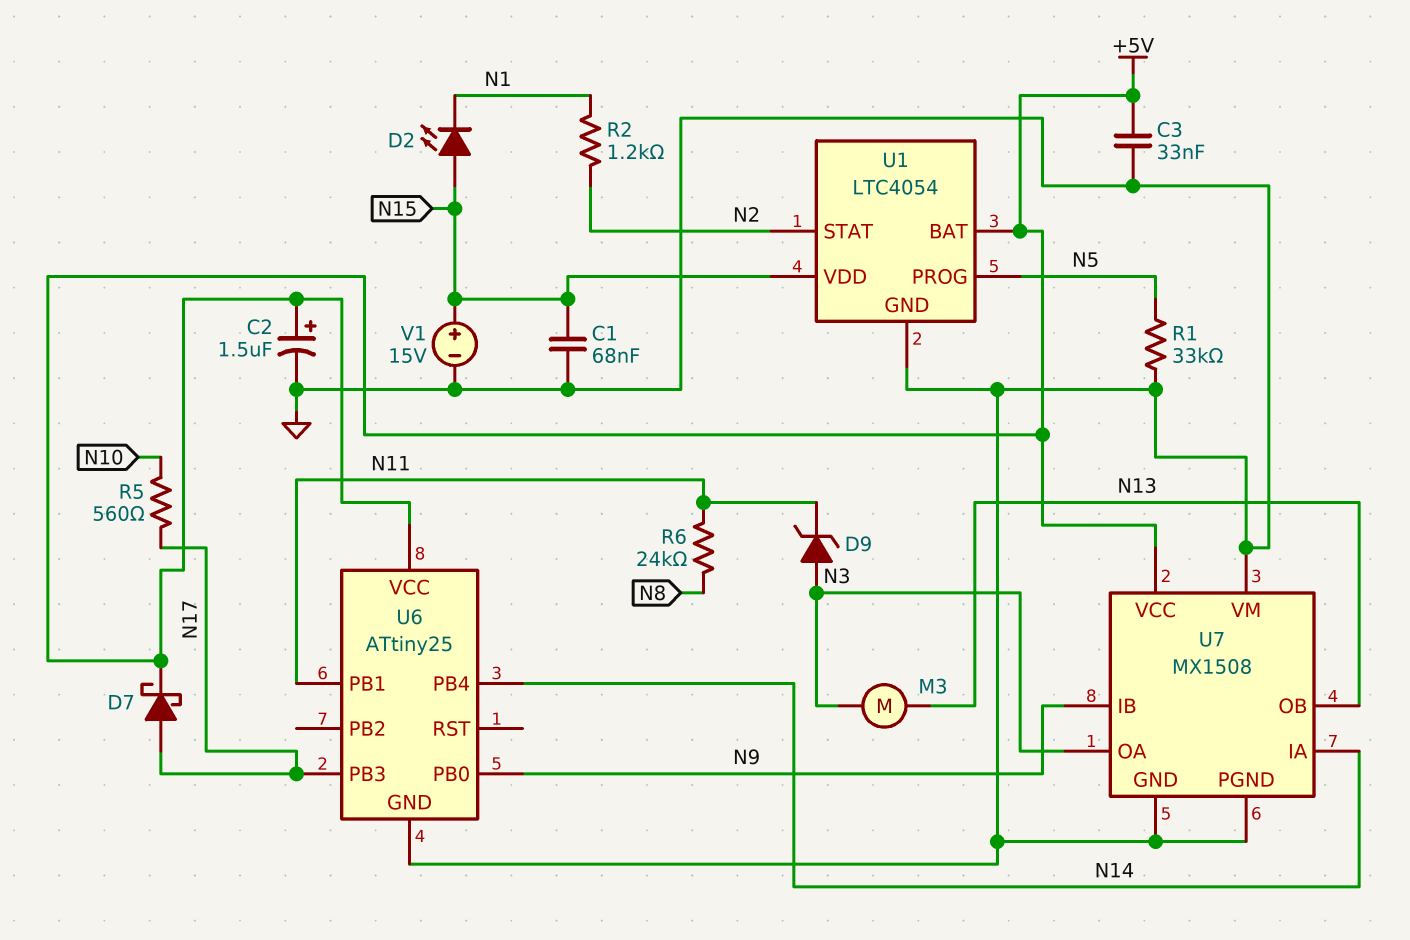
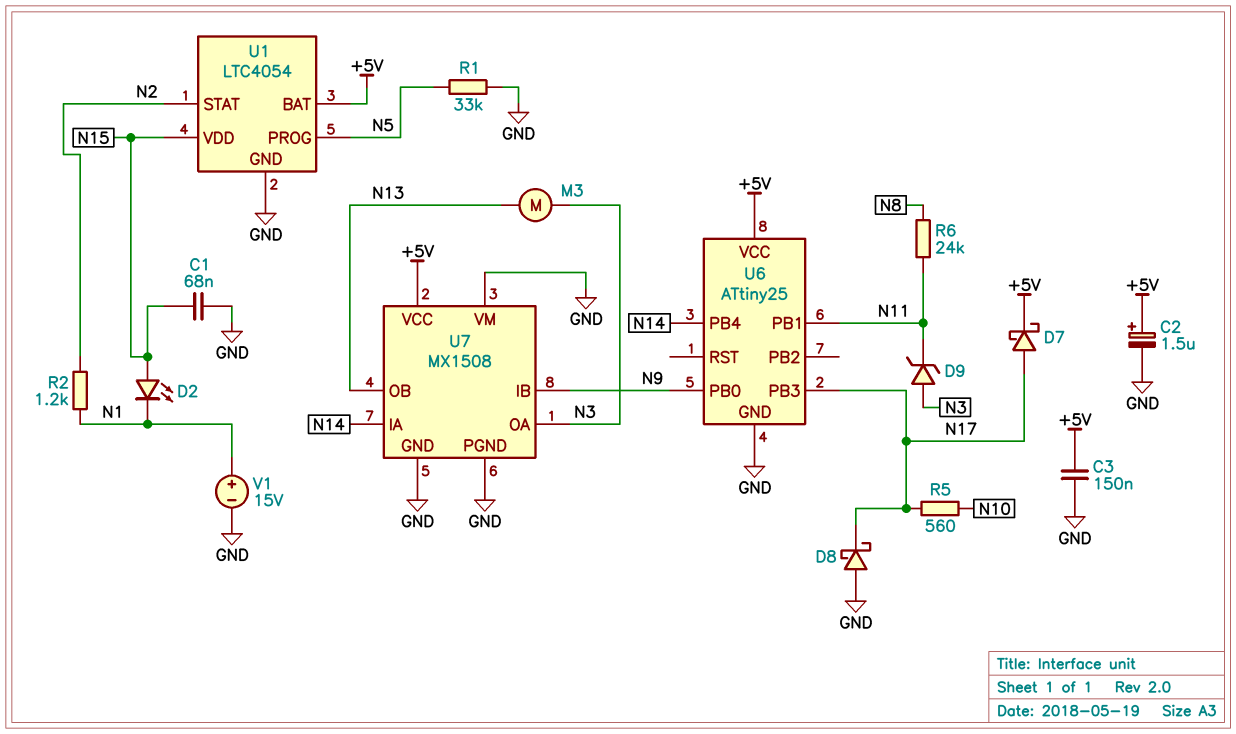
C3: 33nF (+5V, GND) -> 150nF (+5V, GND)
D8: none -> schottky (A GND, K N17)
V1: 15V (plus N15, minus GND) -> 15V (plus N1, minus GND)

